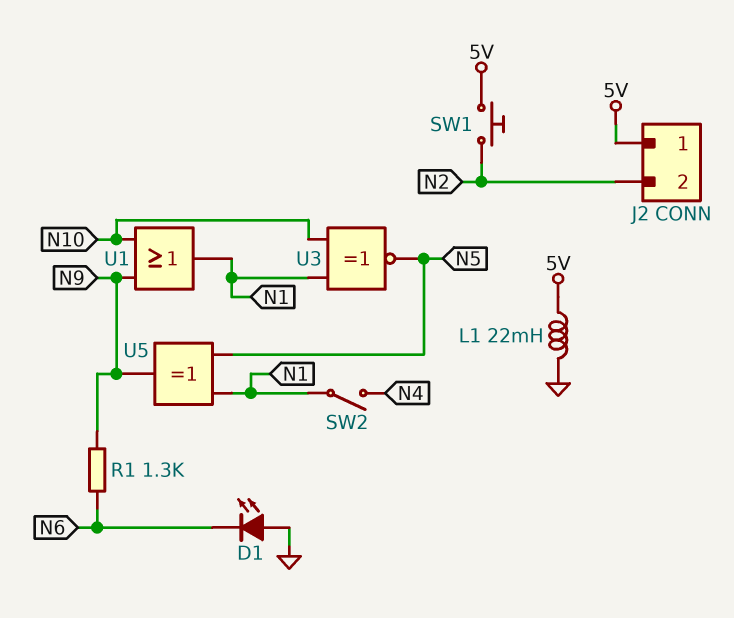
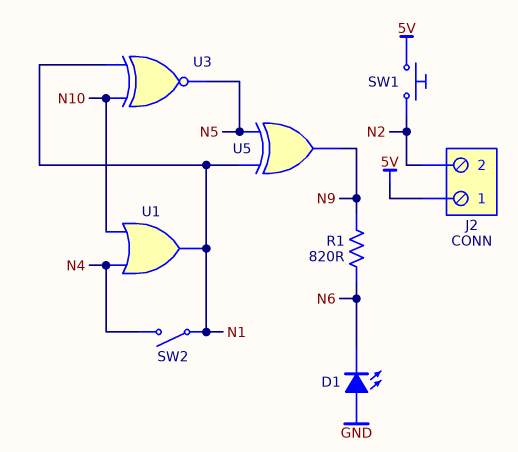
L1: 22mH (5V, GND) -> none
R1: 1.3k (N6, N9) -> 820 (N6, N9)
U1: OR (in N9, in N10, out N1) -> OR (in N4, in N10, out N1)

